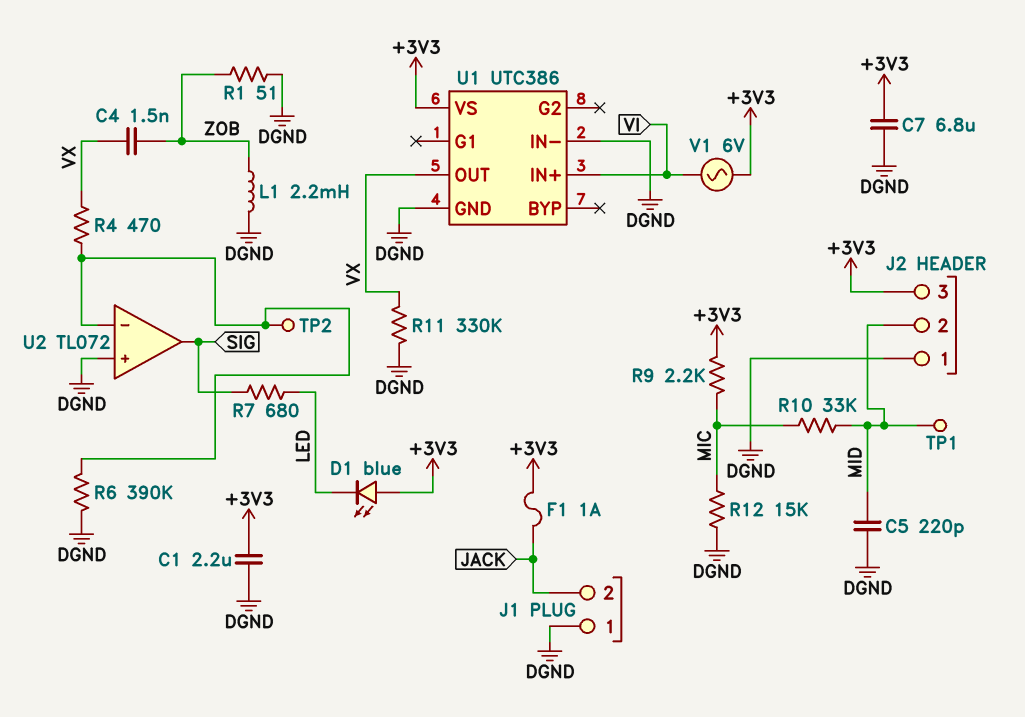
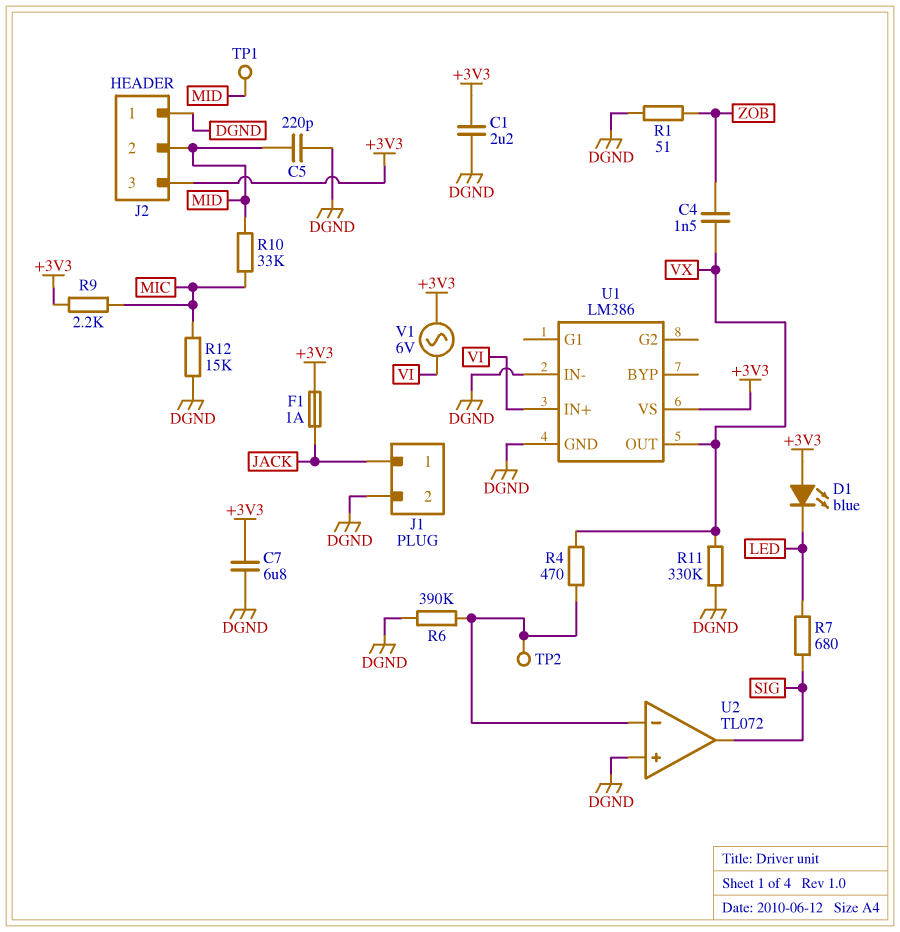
J1 pin 1: DGND -> JACK
J1 pin 2: JACK -> DGND
L1: 2.2mH (DGND, ZOB) -> none
U1: UTC386 -> LM386

